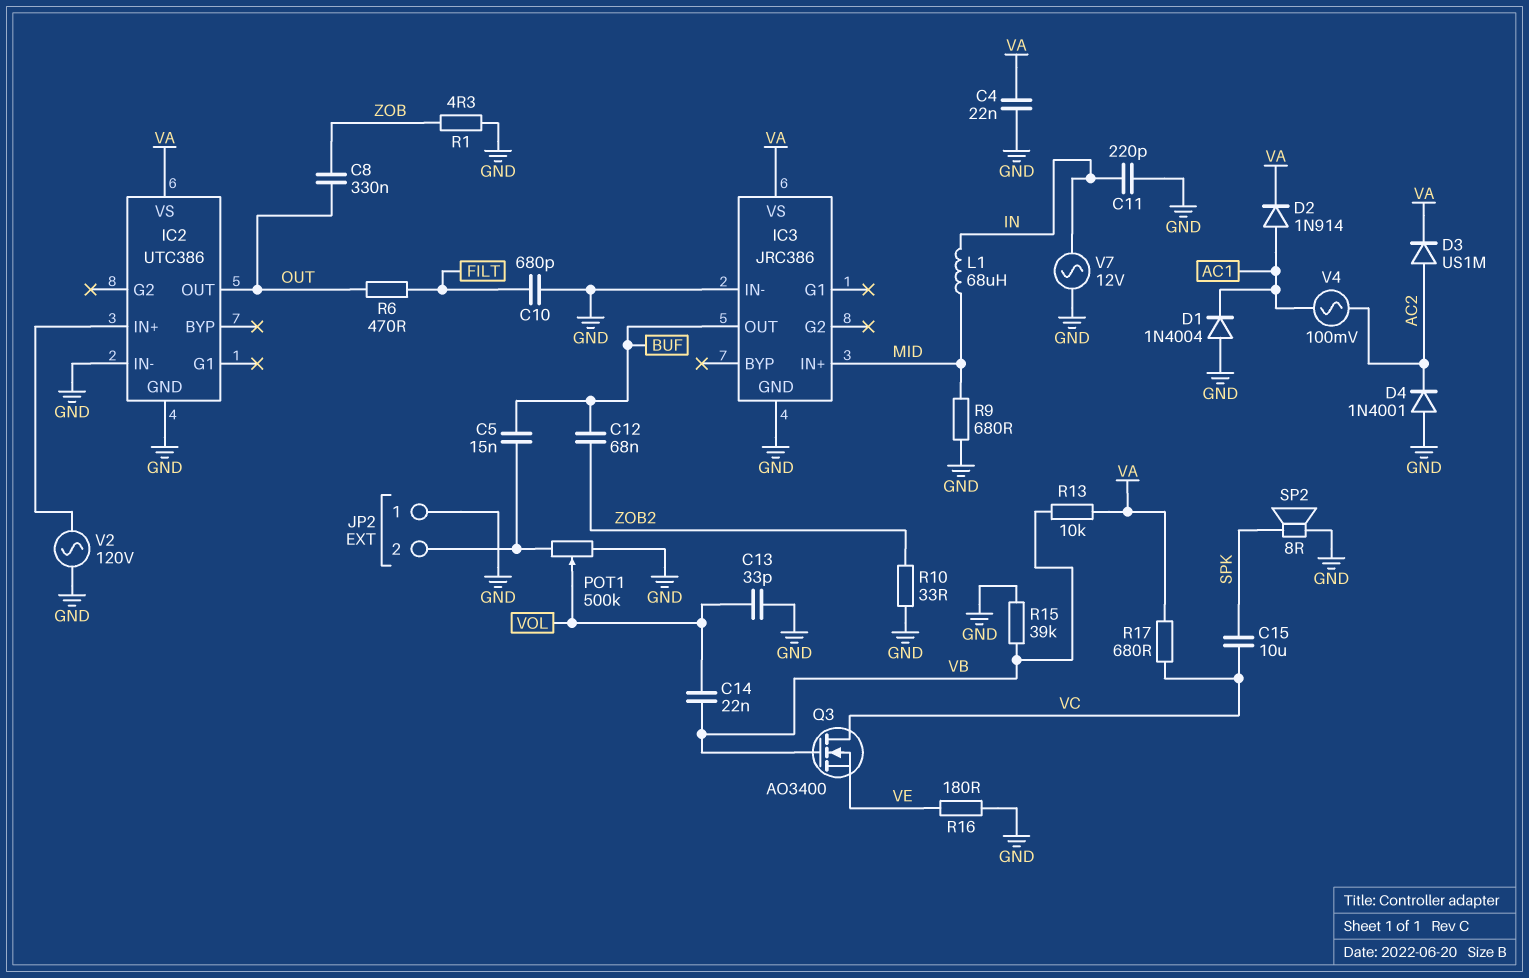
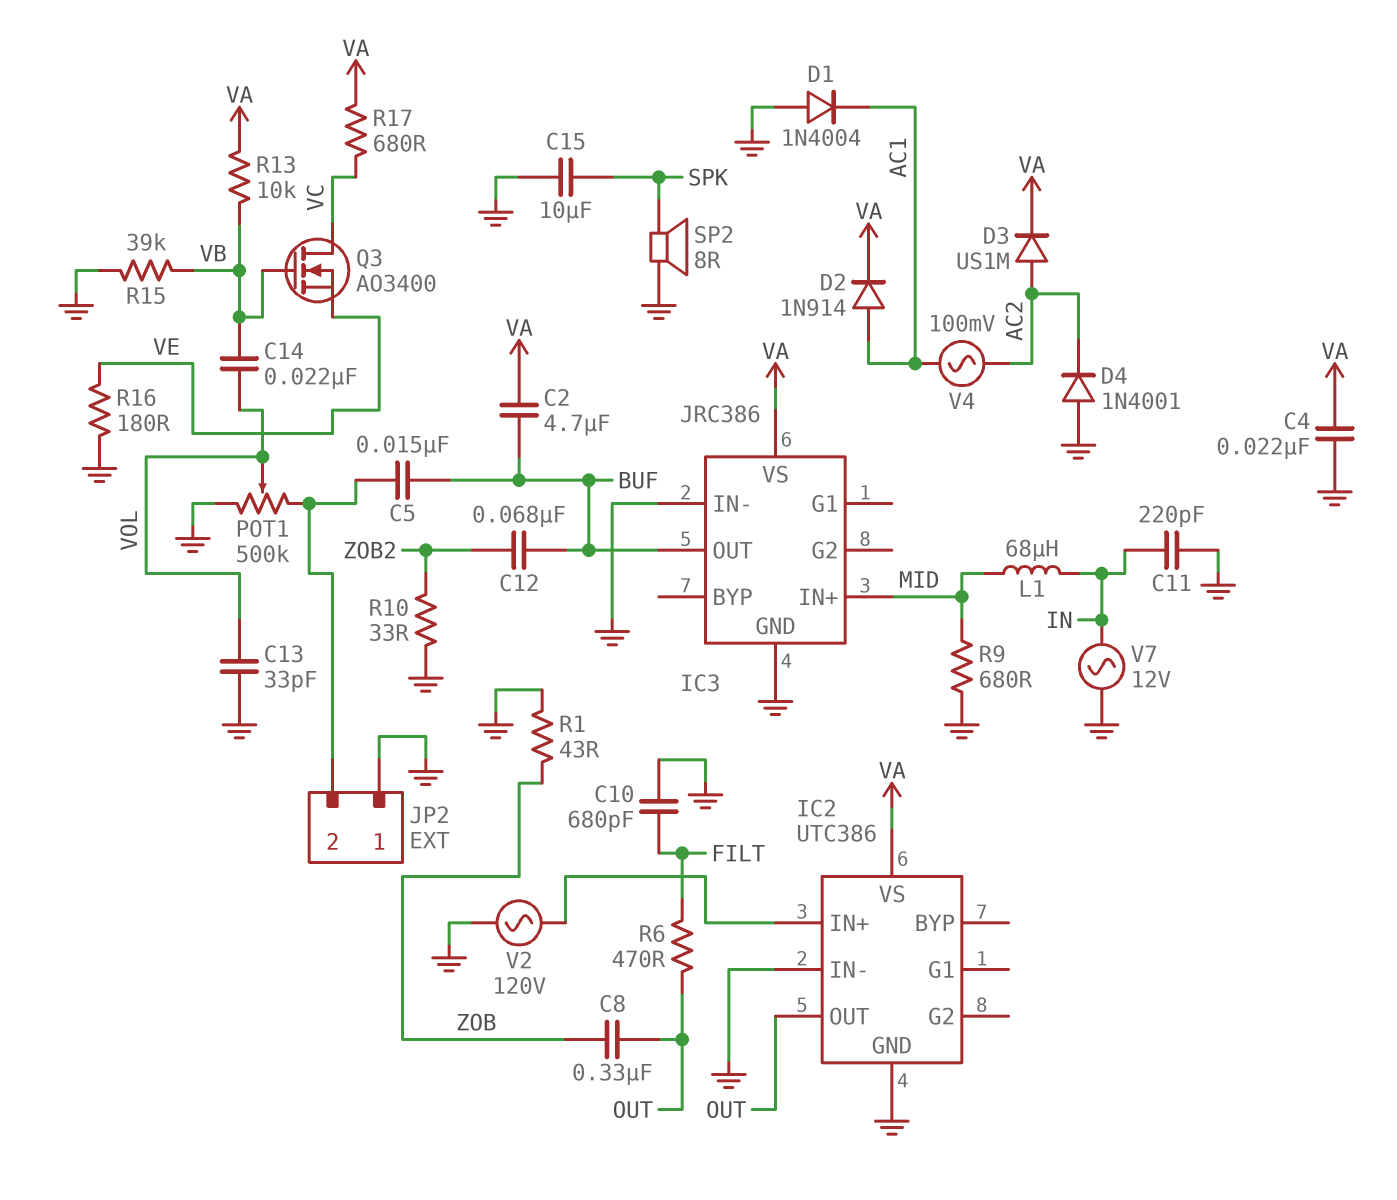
C2: none -> 4.7uF (BUF, VA)
C15: 10uF (SPK, VC) -> 10uF (GND, SPK)
R1: 4.3 (GND, ZOB) -> 43 (GND, ZOB)

